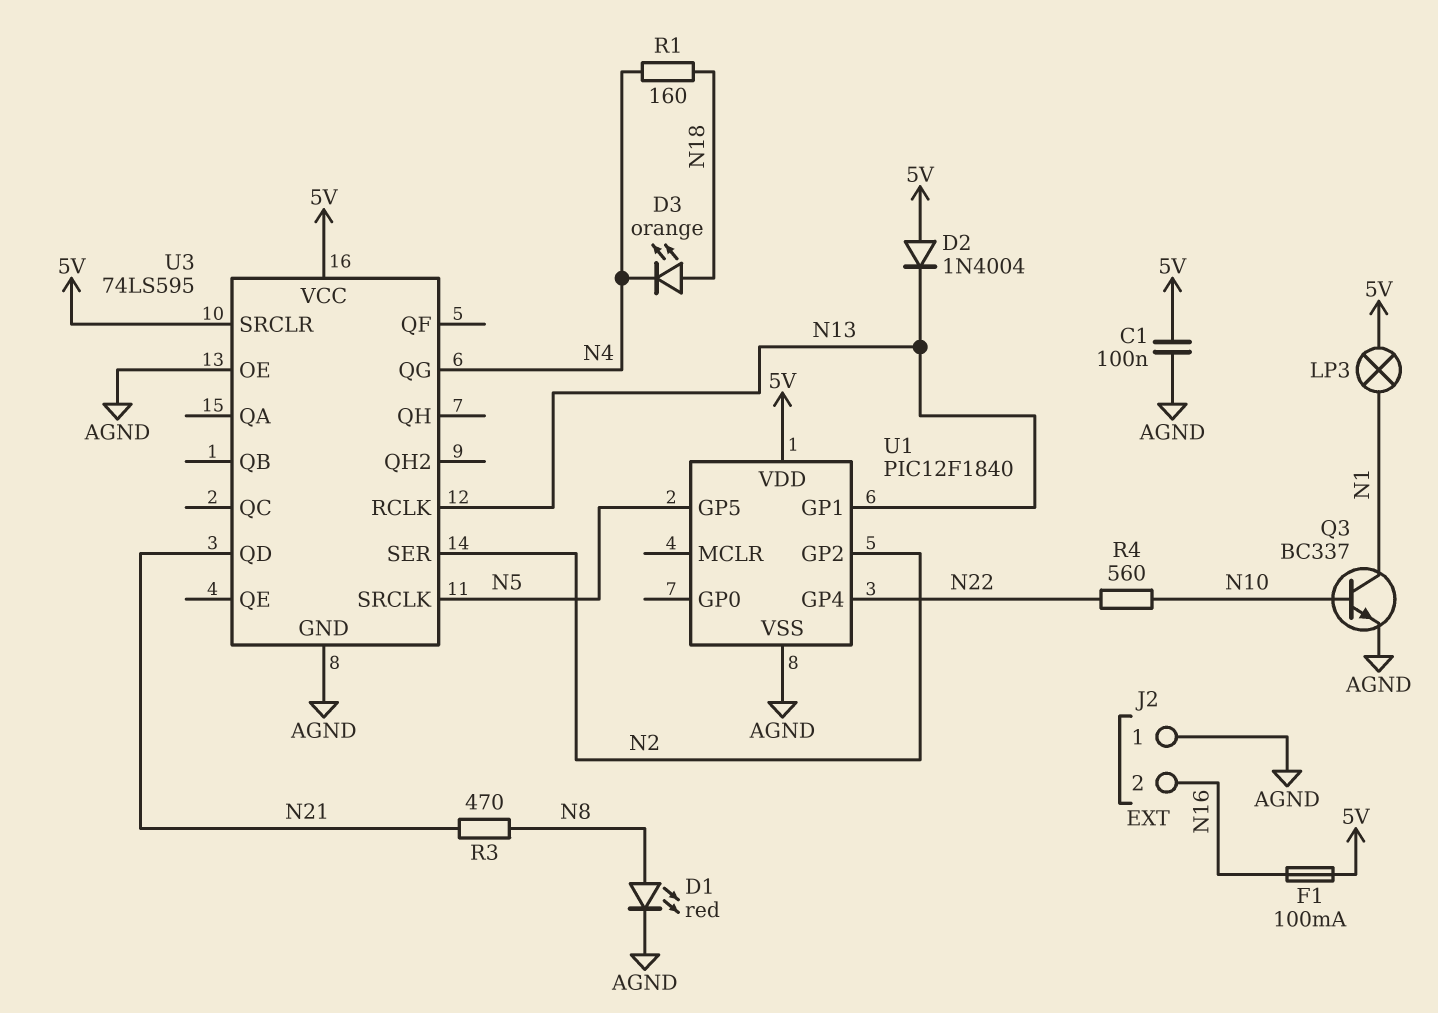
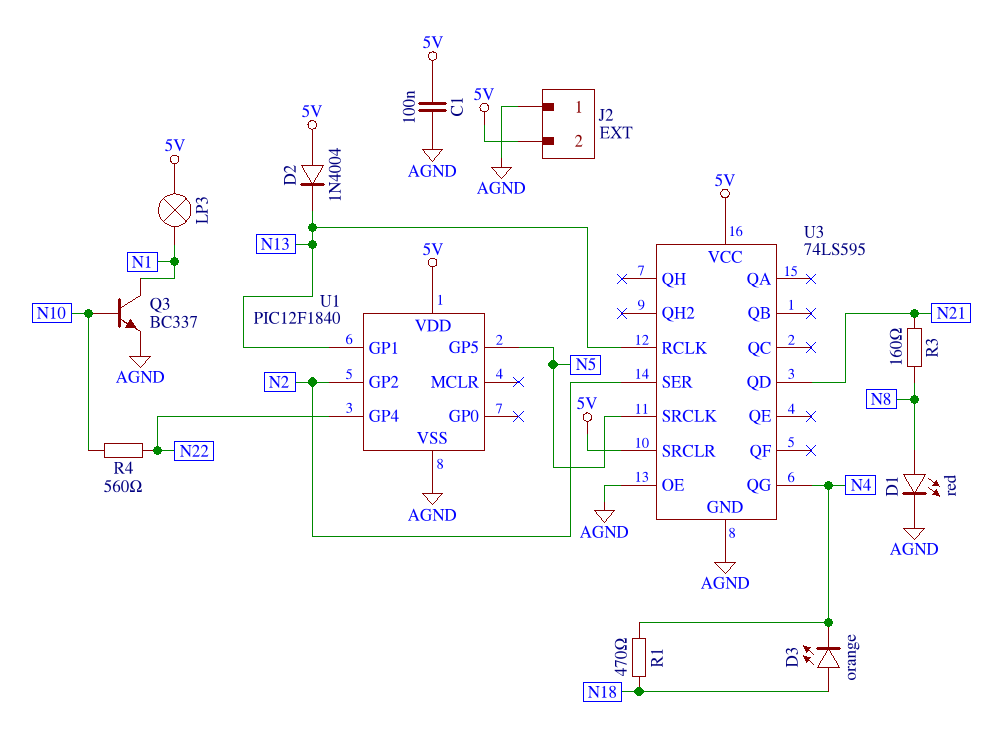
F1: 100mA (5V, N16) -> none
J2 pin 2: N16 -> 5V
R1: 160 (N4, N18) -> 470 (N4, N18)
R3: 470 (N8, N21) -> 160 (N8, N21)

